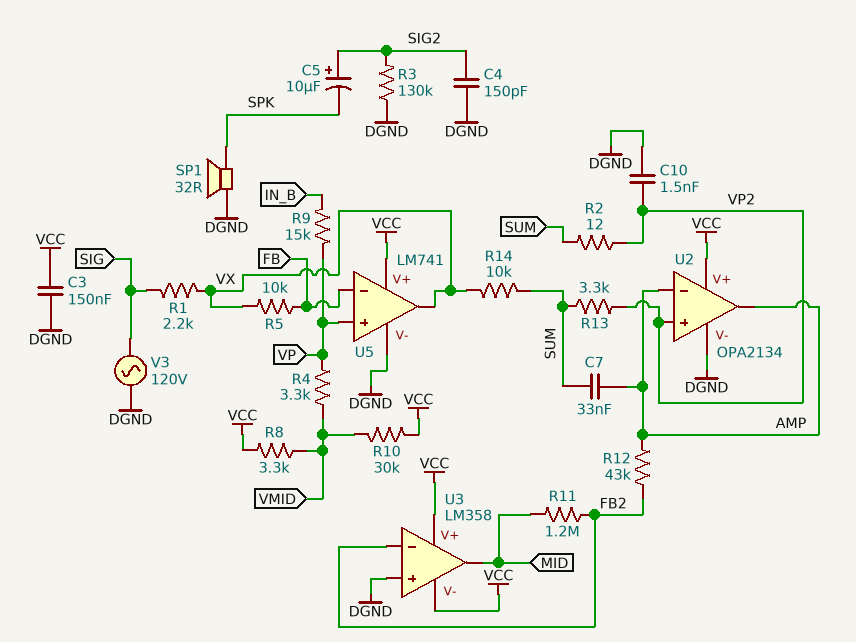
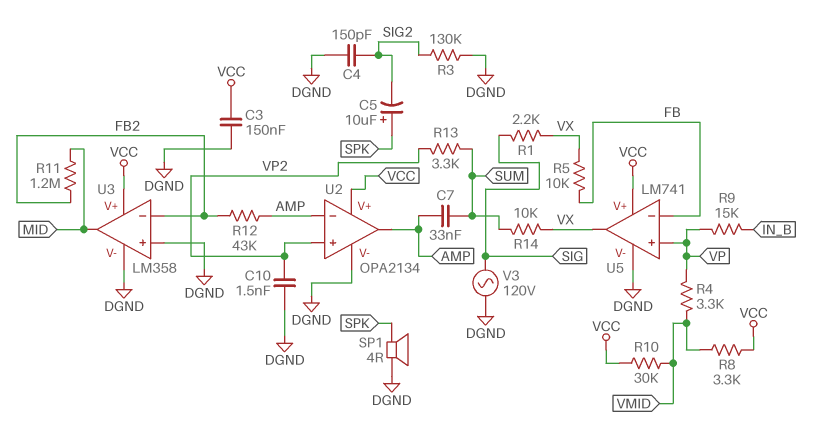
C5: 10uF (plus SIG2, minus SPK) -> 10uF (plus SPK, minus SIG2)
R2: 12 (SUM, VP2) -> none
SP1: speaker 32R (DGND, SPK) -> speaker 4R (DGND, SPK)
U3 pin V-: VCC -> DGND

